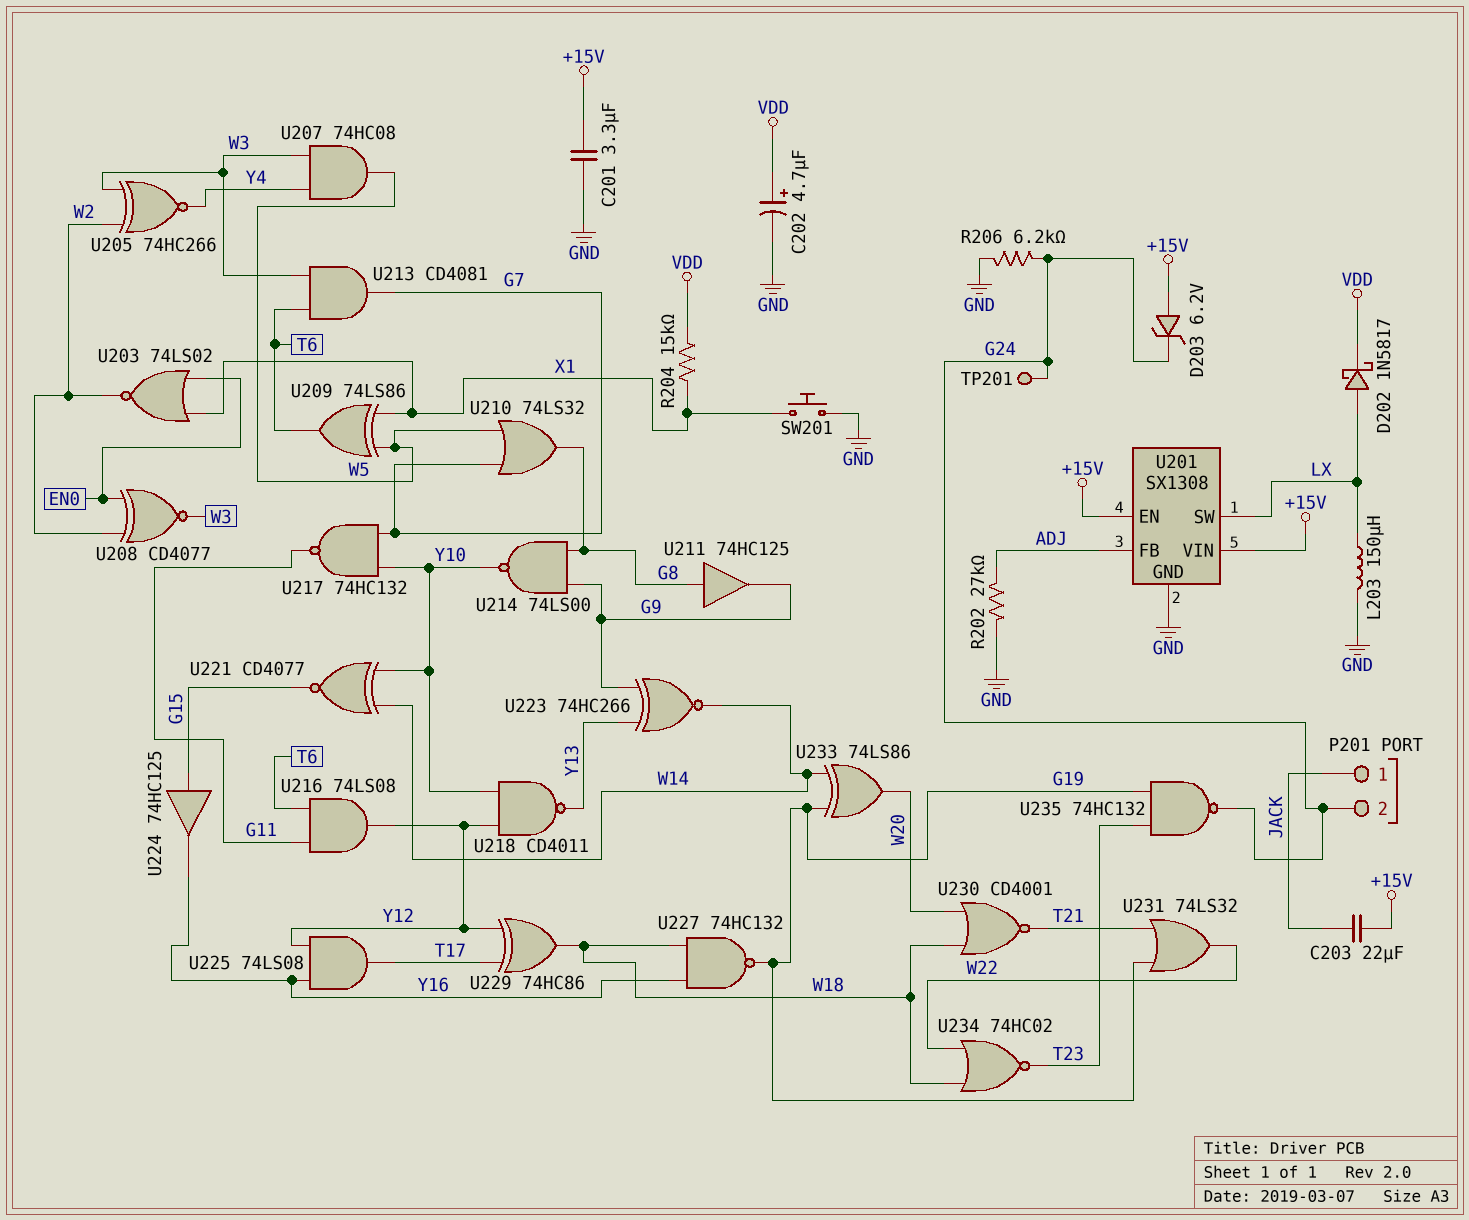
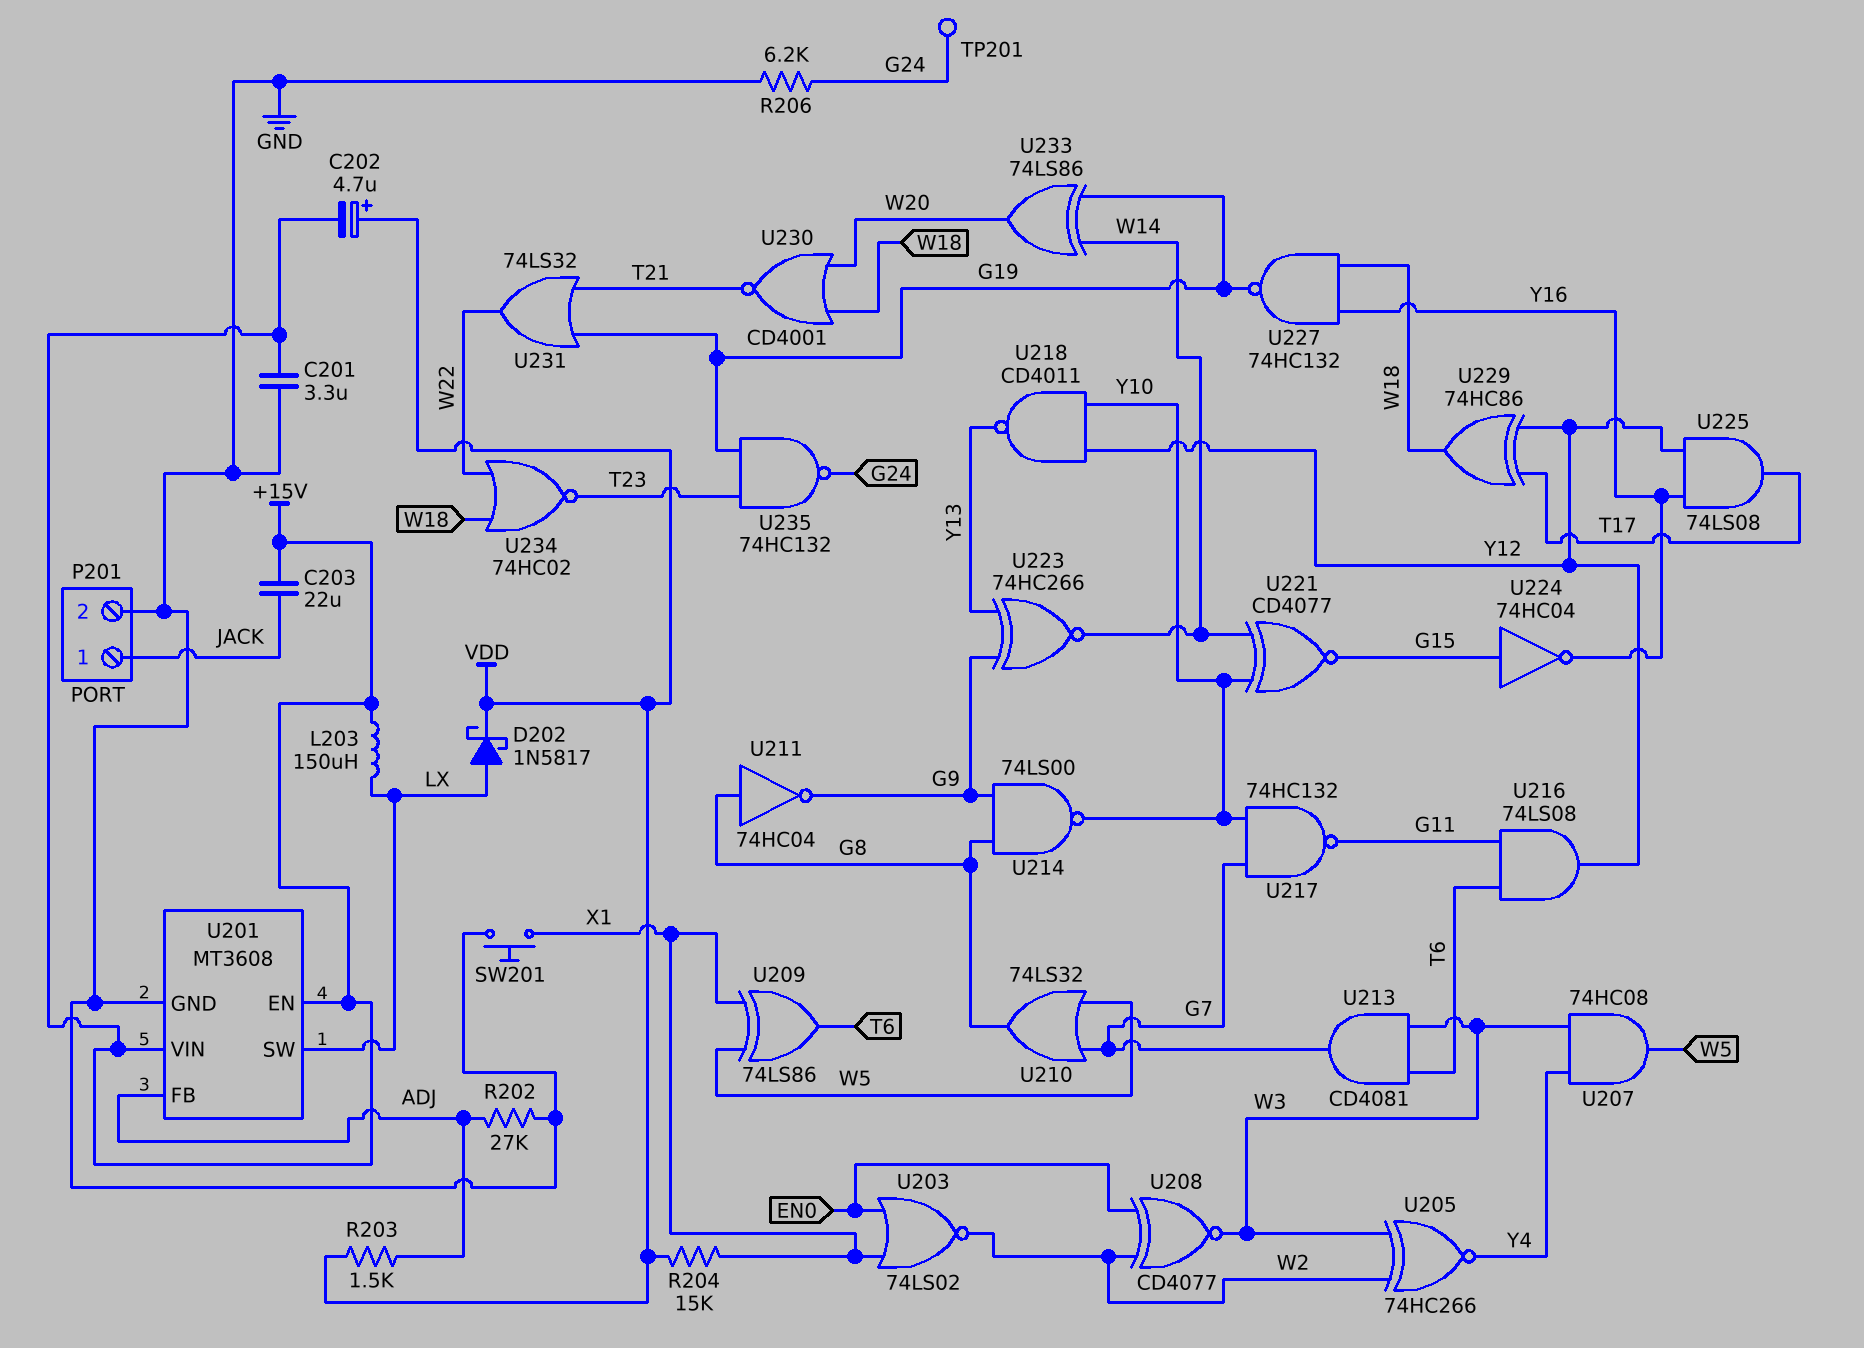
C202: 4.7uF (plus VDD, minus GND) -> 4.7uF (plus VDD, minus +15V)
D203: zener 6.2V (A +15V, K G24) -> none
L203: 150uH (GND, LX) -> 150uH (+15V, LX)
P201 pin 2: G24 -> GND
R203: none -> 1.5k (ADJ, VDD)
U201: SX1308 -> MT3608
U211: buffer 74HC125 (in G8, out G9) -> NOT 74HC04 (in G8, out G9)
U224: buffer 74HC125 (in G15, out Y16) -> NOT 74HC04 (in G15, out Y16)

